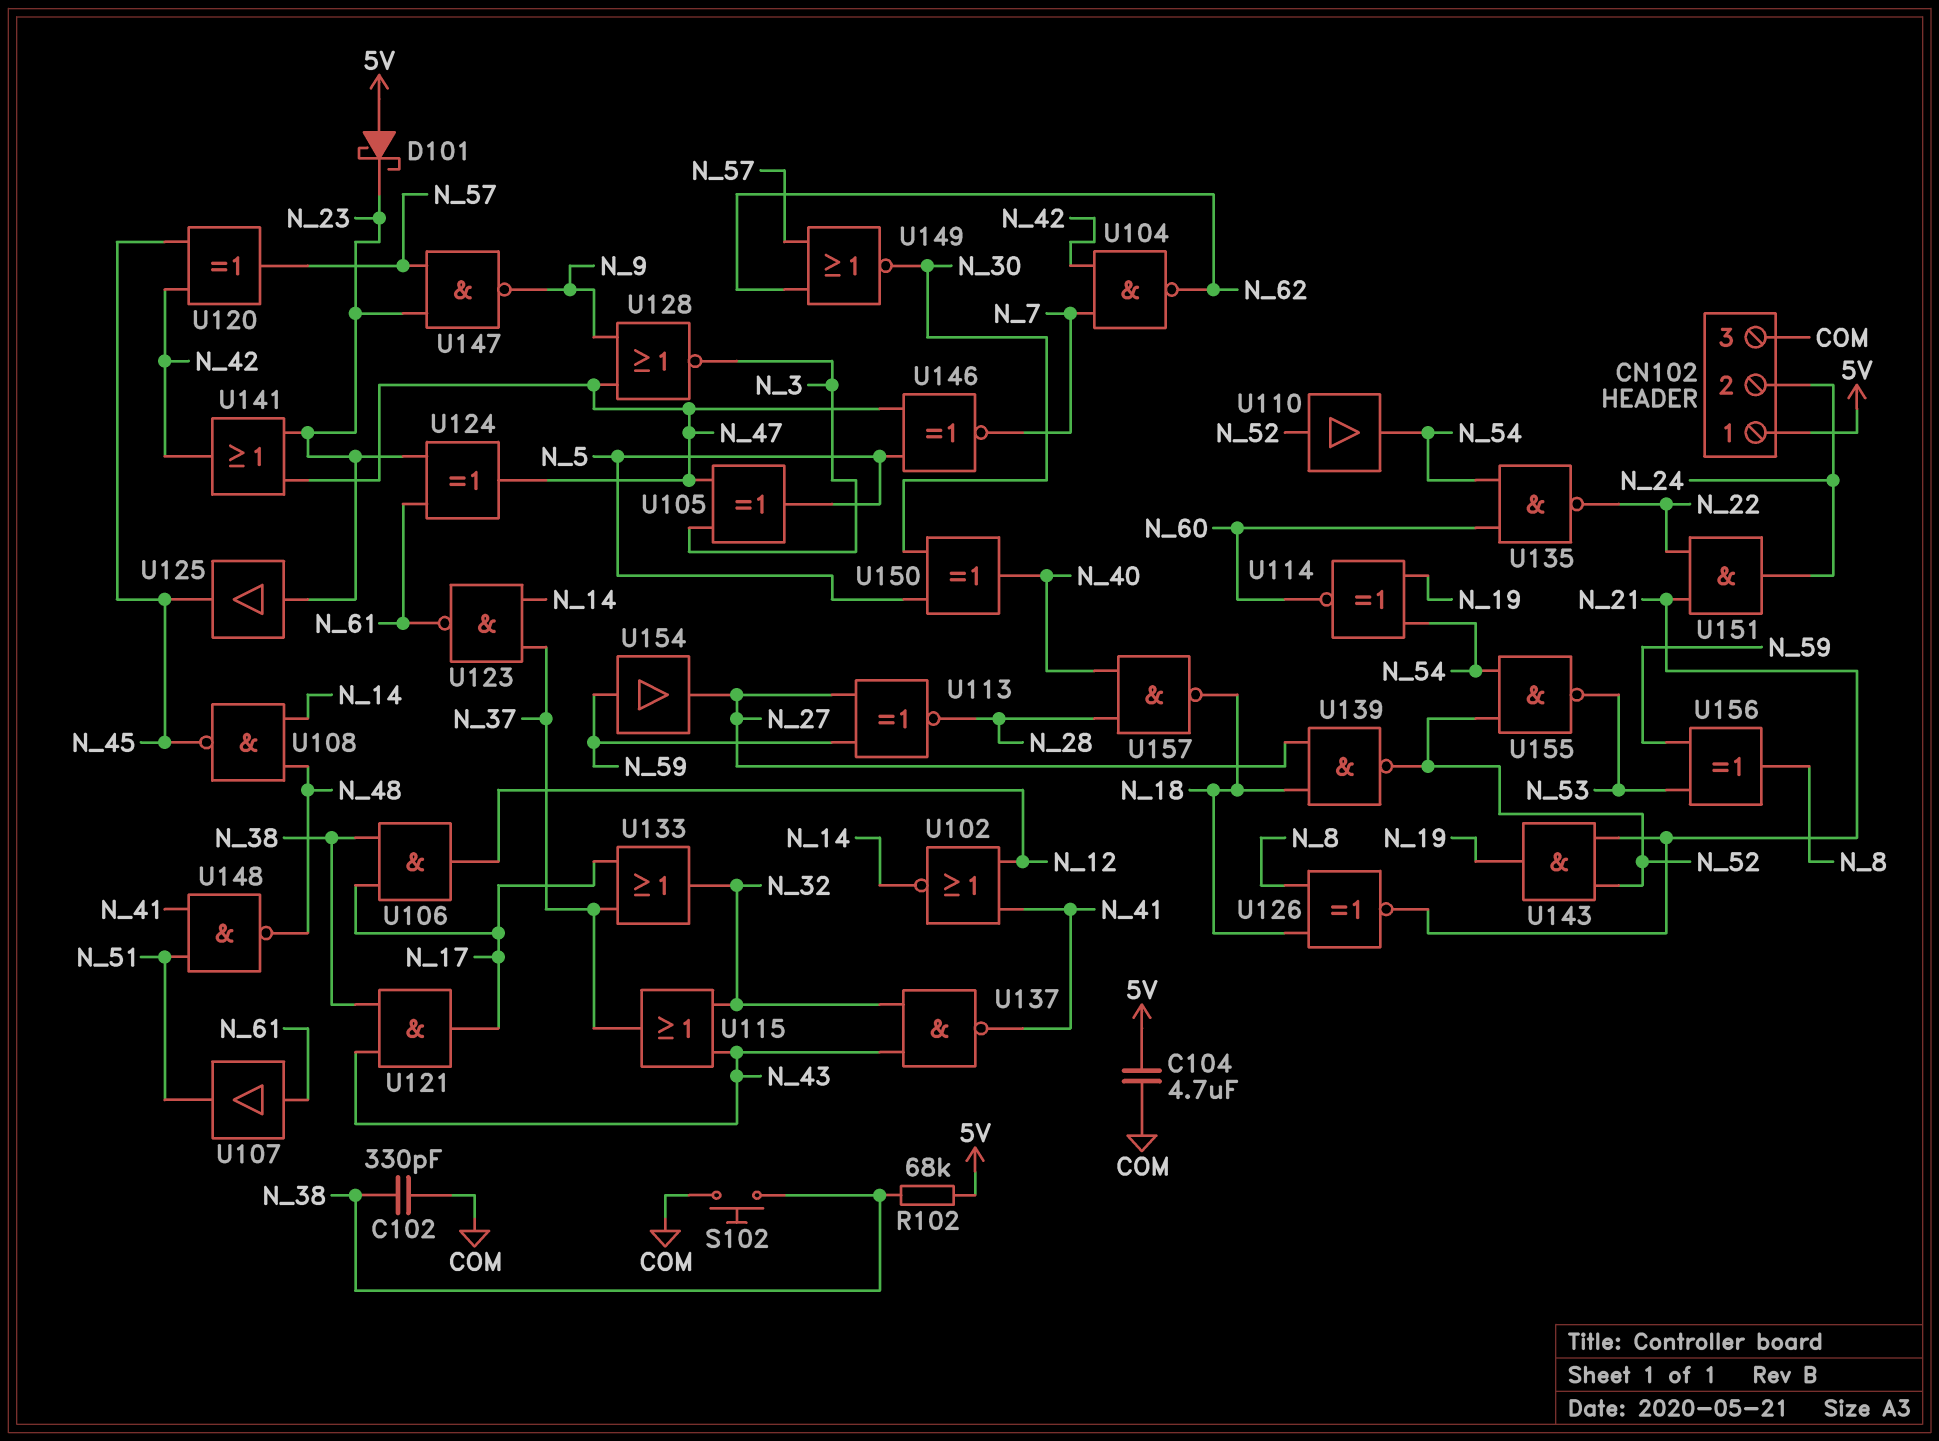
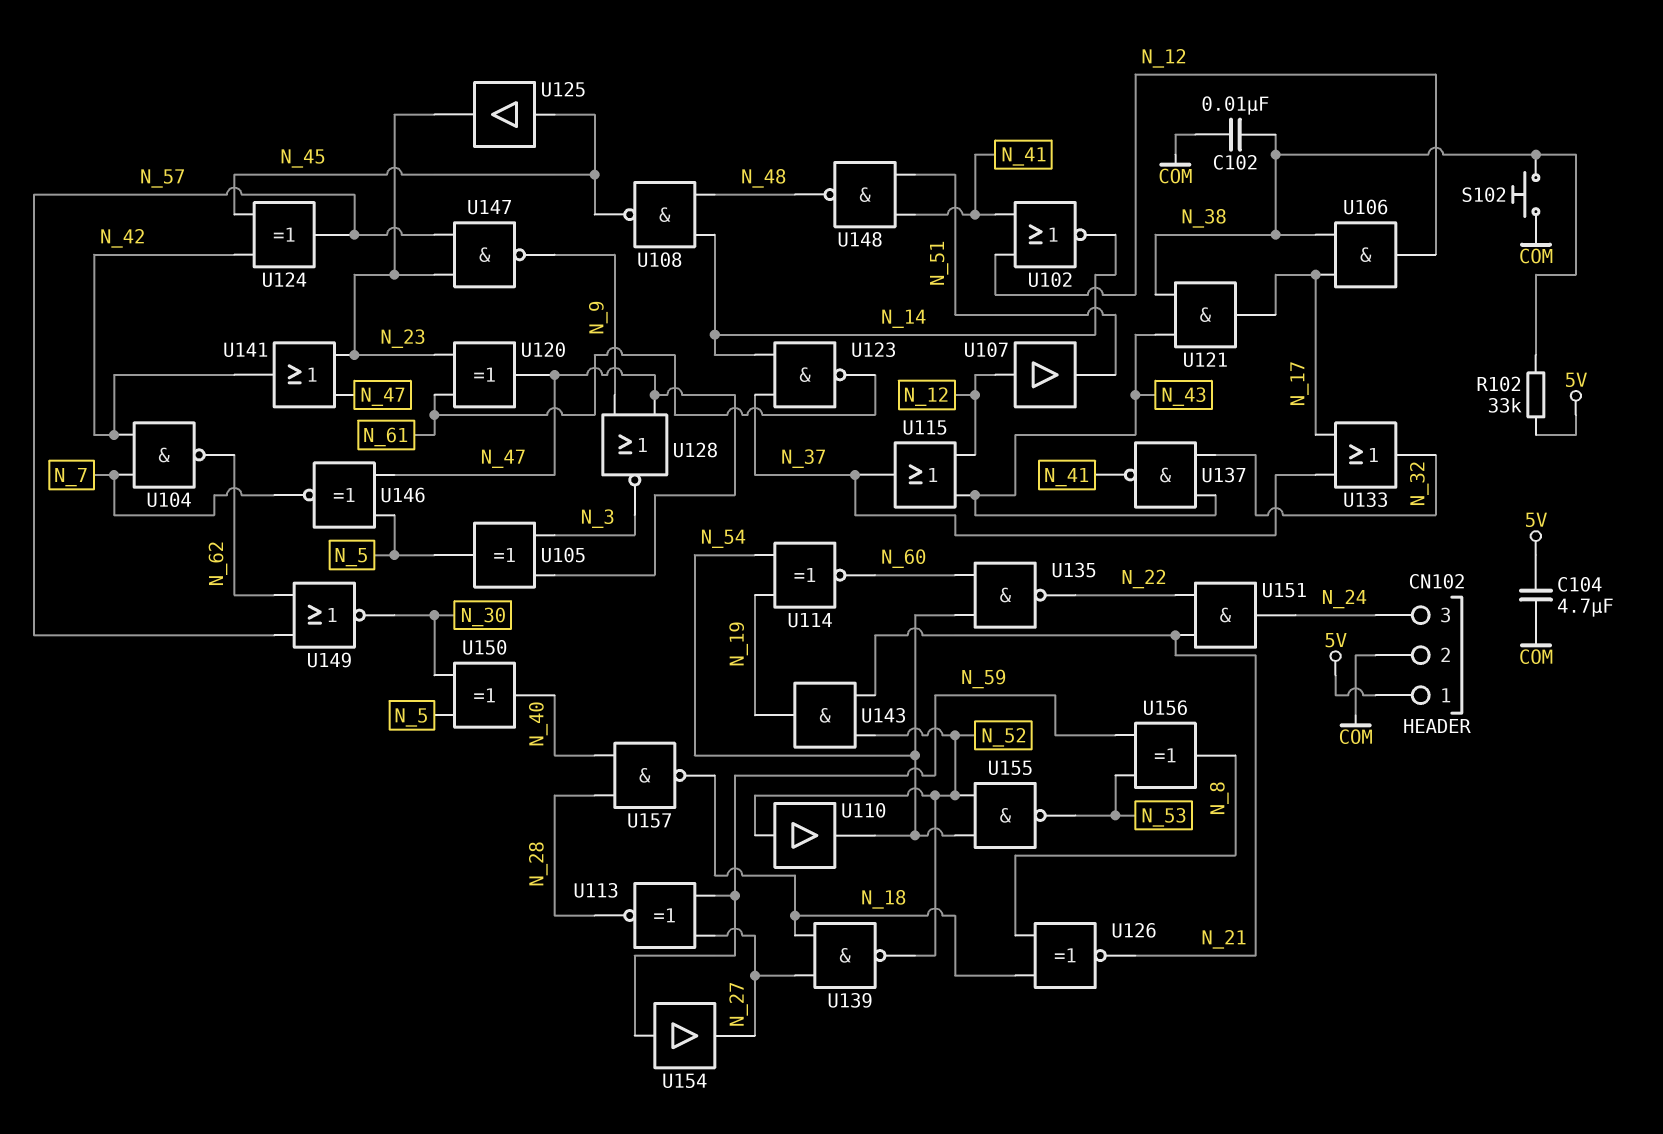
C102: 330pF (COM, N_38) -> 10nF (COM, N_38)
CN102 pin 2: N_24 -> COM
CN102 pin 3: COM -> N_24
D101: schottky (A 5V, K N_23) -> none
R102: 68k (5V, N_38) -> 33k (5V, N_38)
U107: buffer (in N_61, out N_51) -> buffer (in N_12, out N_51)
U115: OR (in N_32, in N_43, out N_37) -> OR (in N_12, in N_43, out N_37)
U120: XOR (in N_42, in N_45, out N_57) -> XOR (in N_23, in N_61, out N_47)
U124: XOR (in N_23, in N_61, out N_47) -> XOR (in N_42, in N_45, out N_57)
U125: buffer (in N_23, out N_45) -> buffer (in N_45, out N_23)

